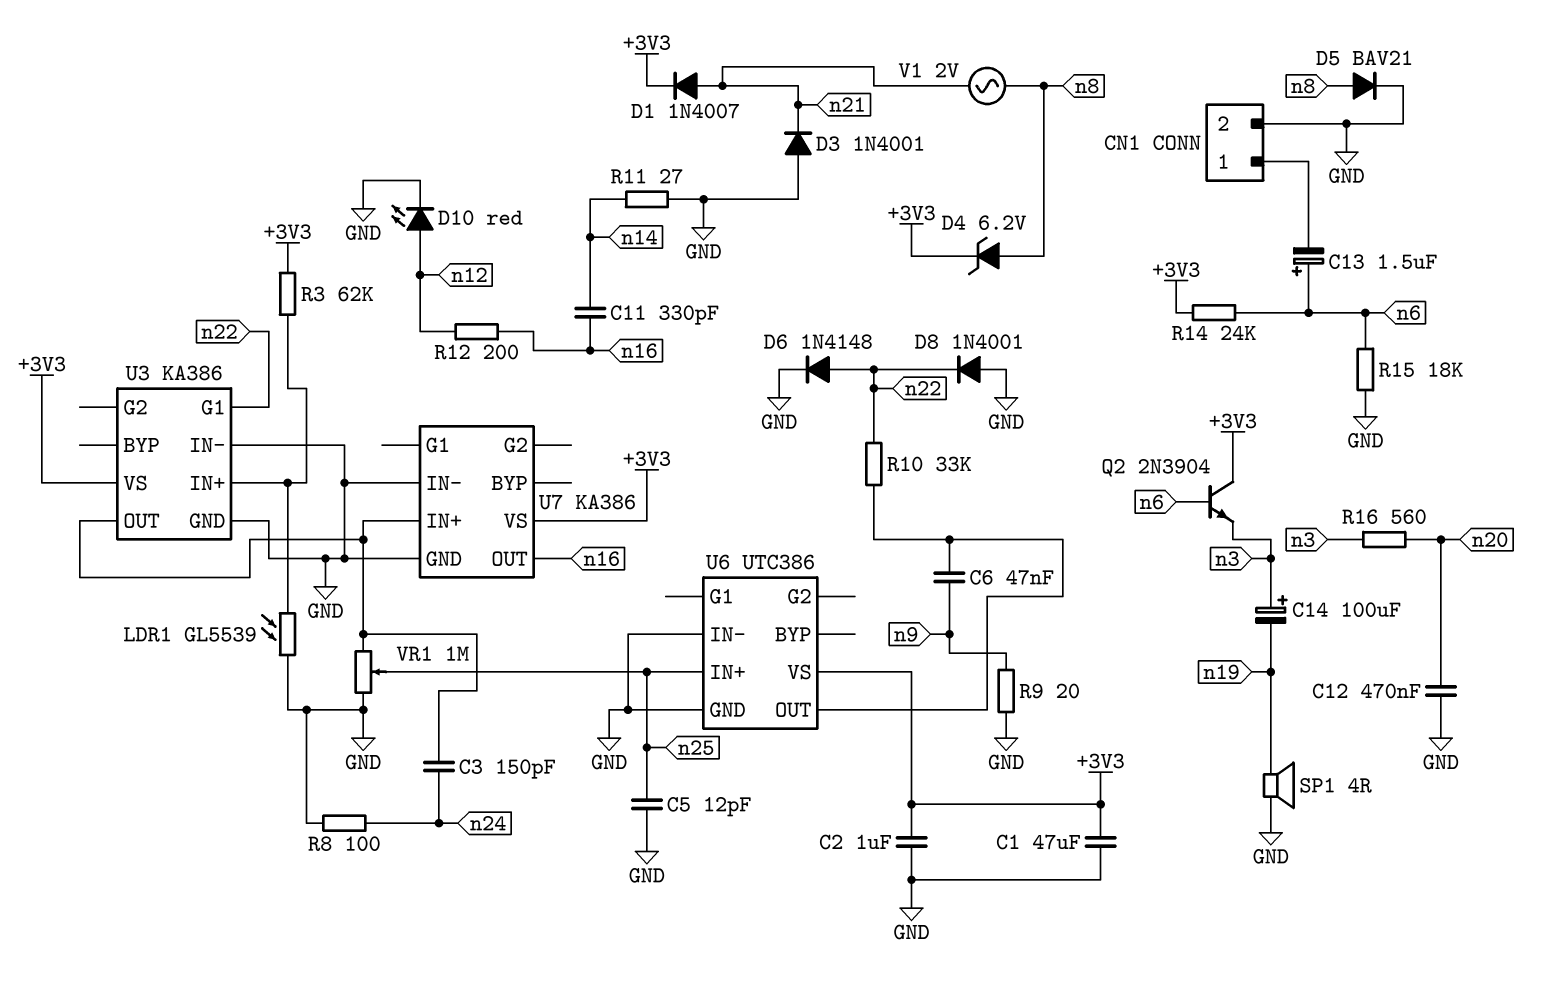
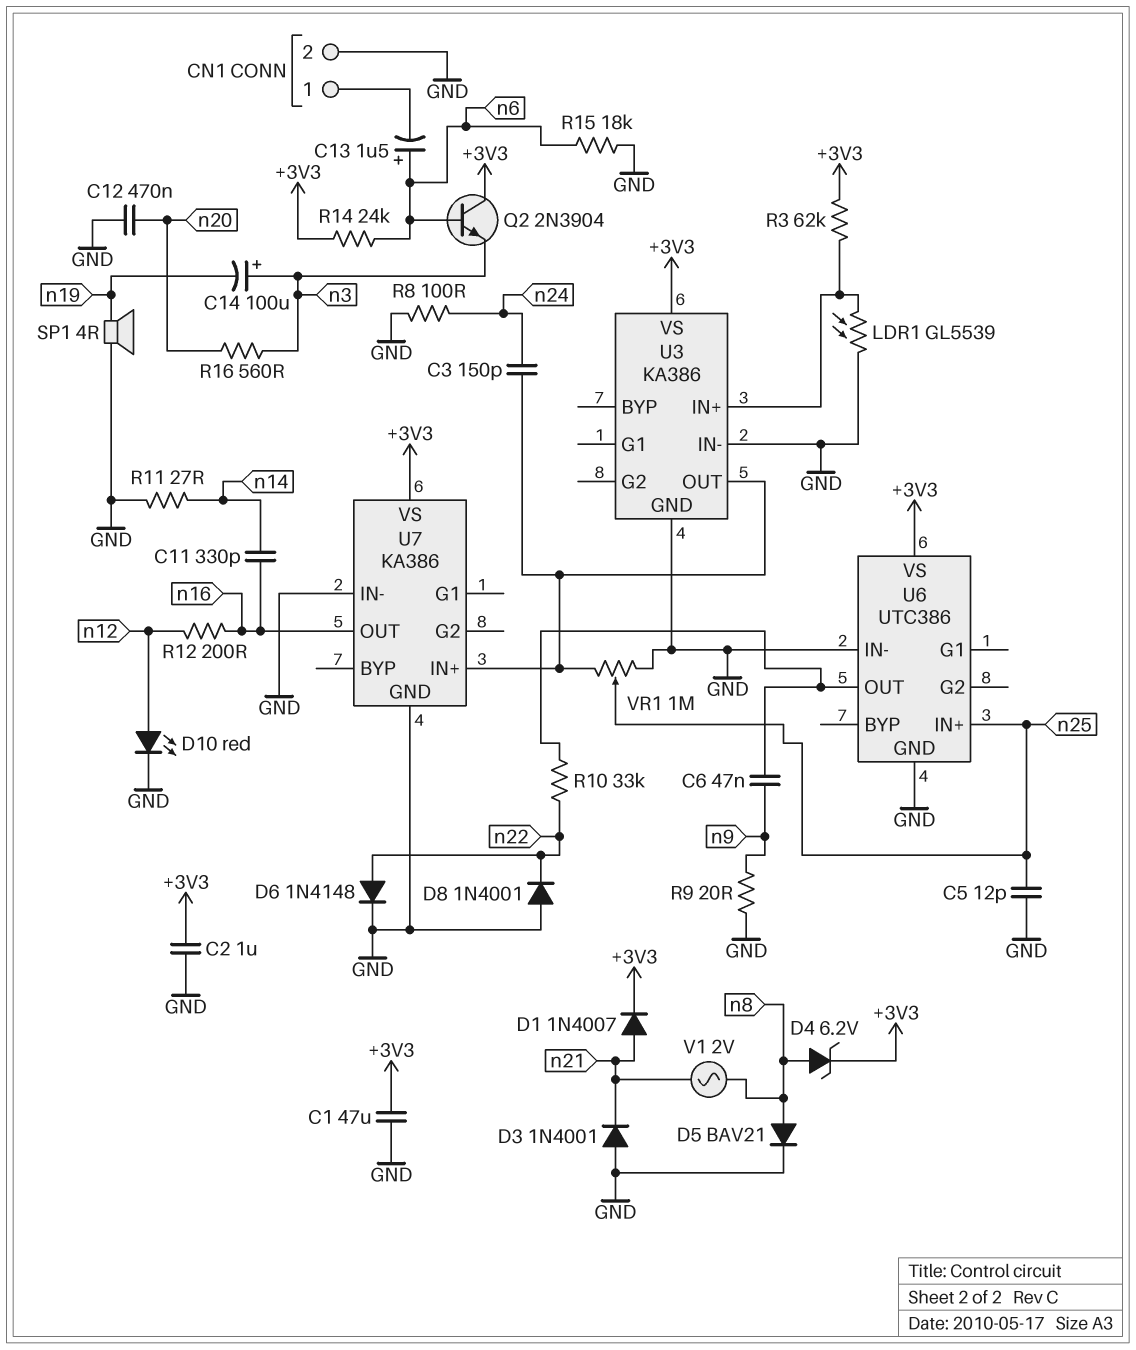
U3 pin G1: n22 -> none

